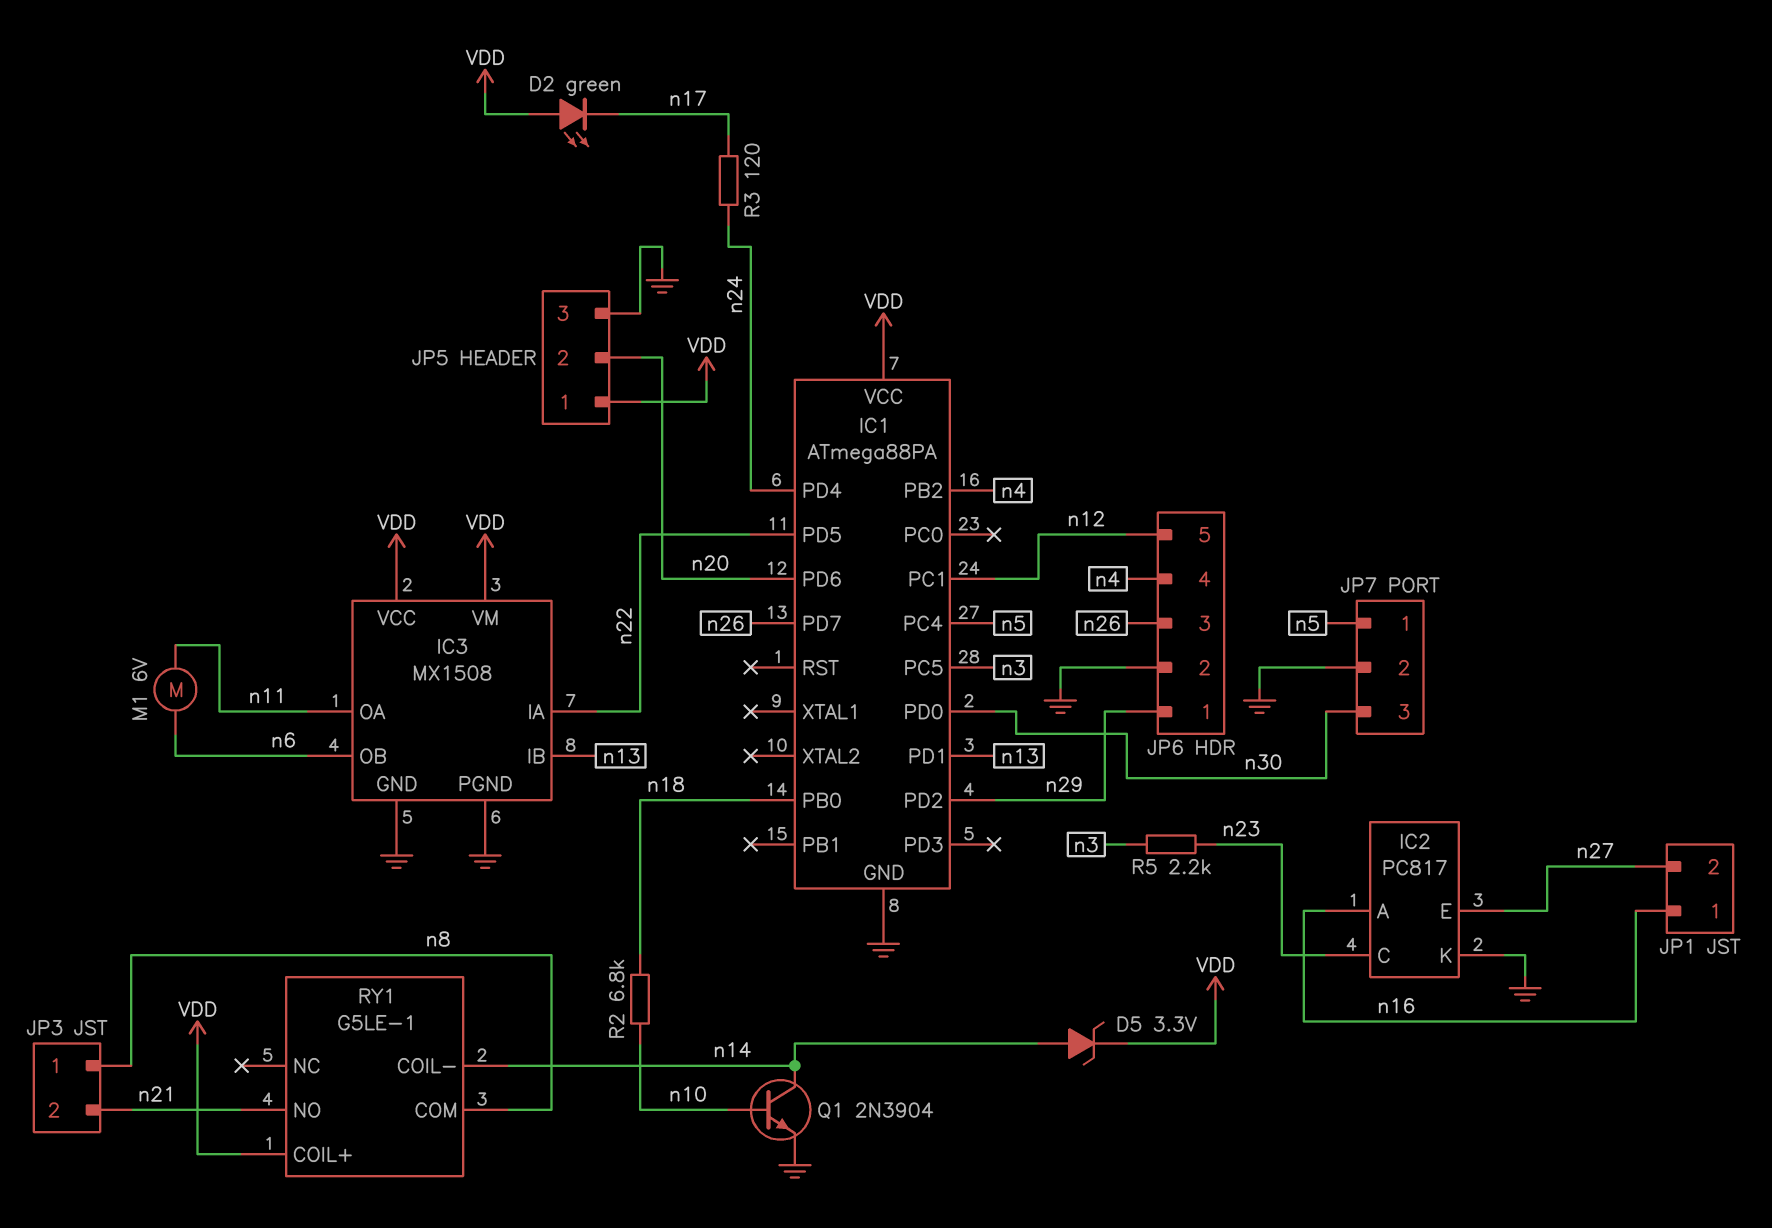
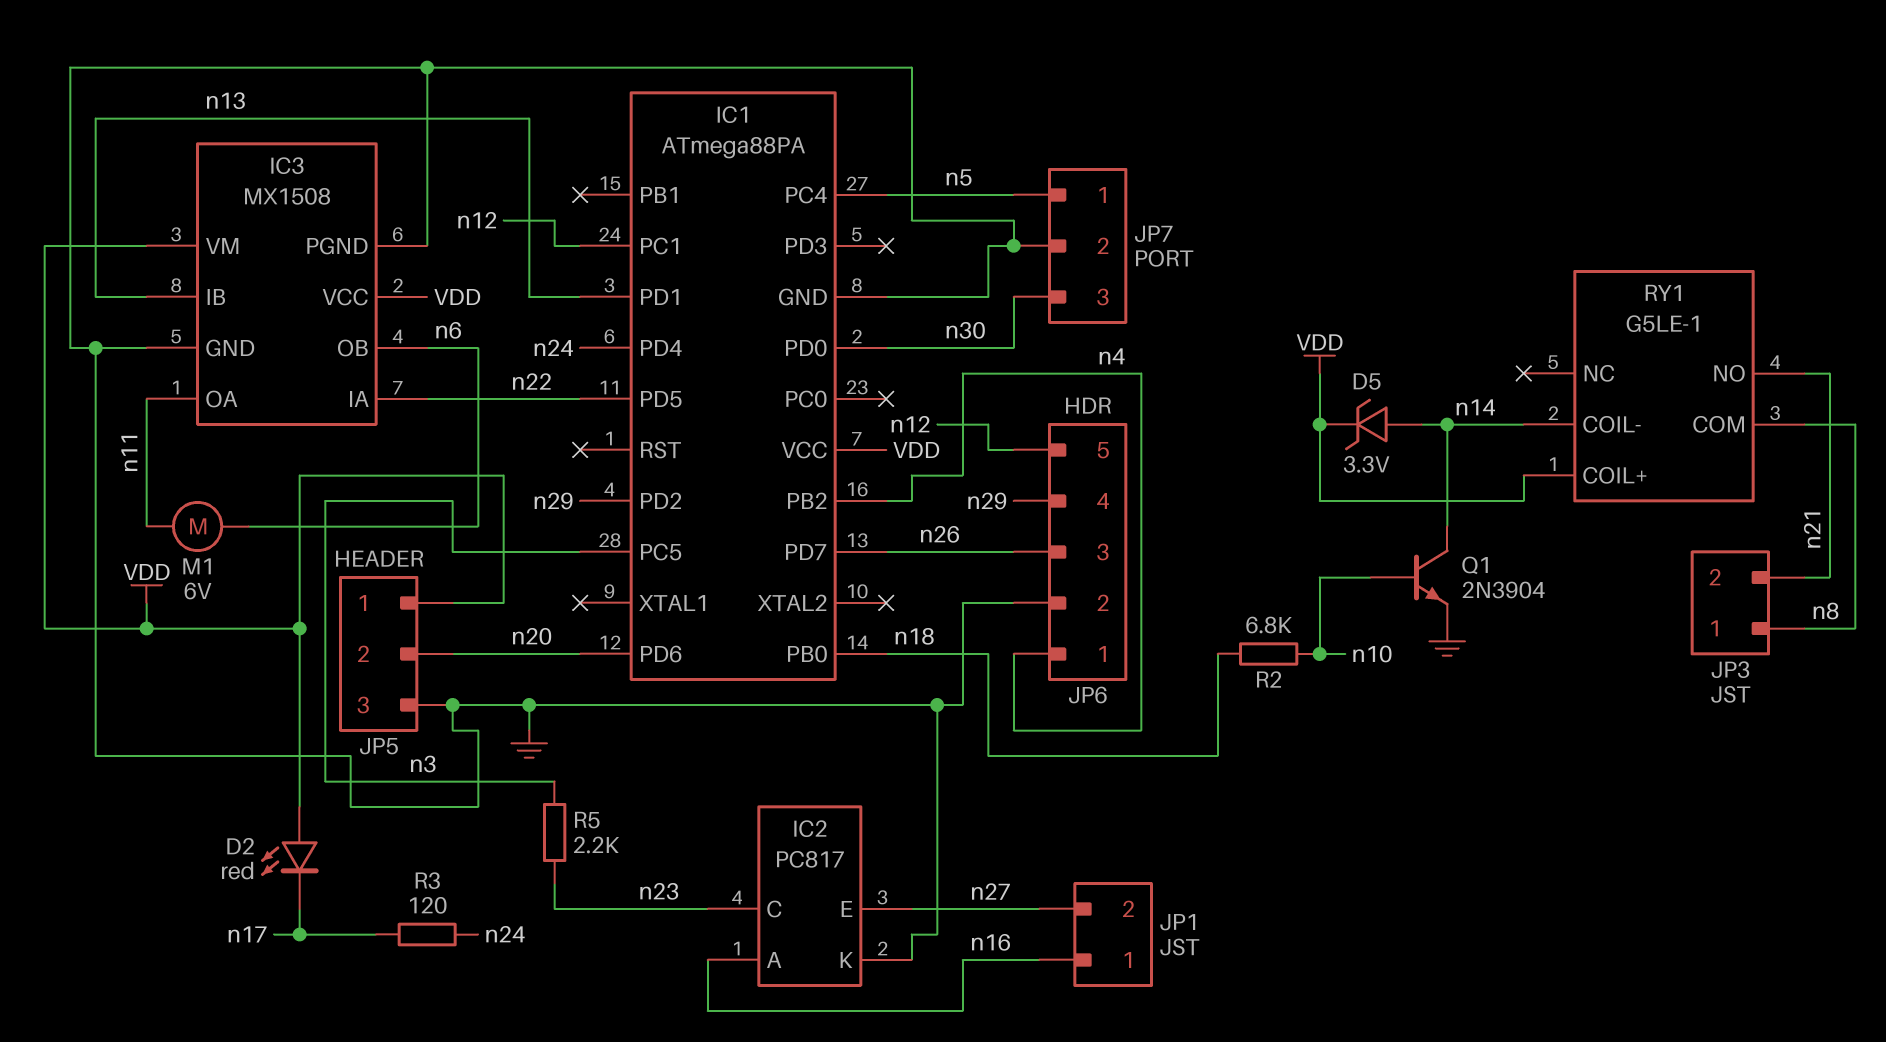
D2: LED green (A VDD, K n17) -> LED red (A VDD, K n17)
JP6 pin 1: n29 -> n4
JP6 pin 4: n4 -> n29

